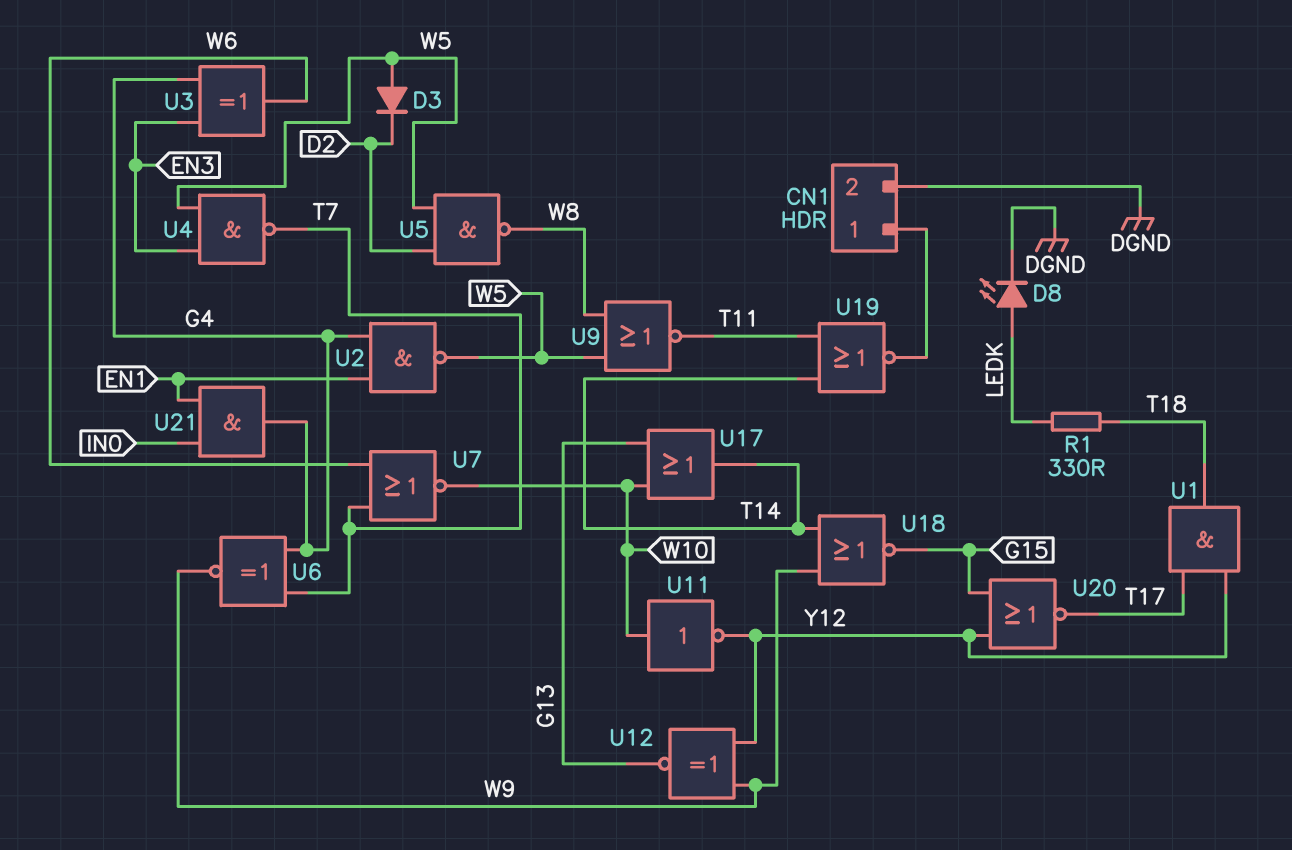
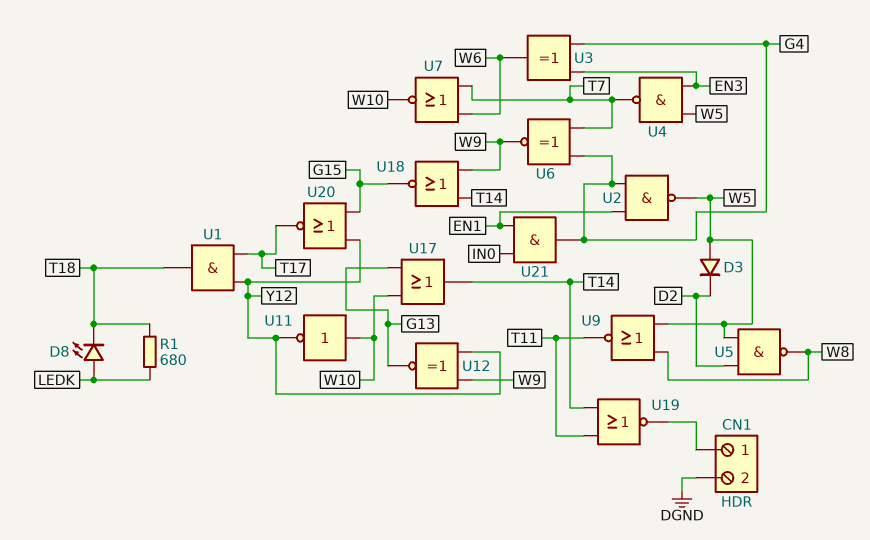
D8: LED (A LEDK, K DGND) -> LED (A LEDK, K T18)
R1: 330 (LEDK, T18) -> 680 (LEDK, T18)

